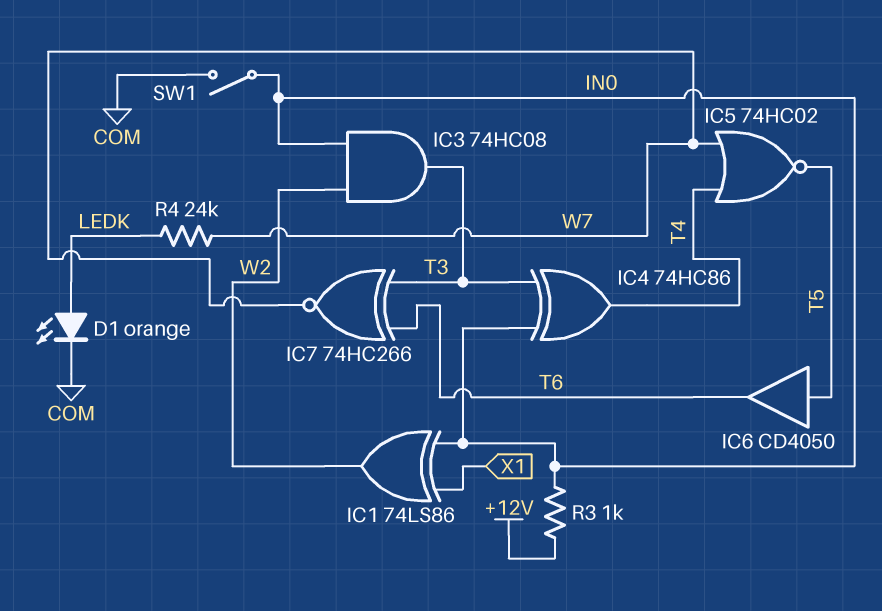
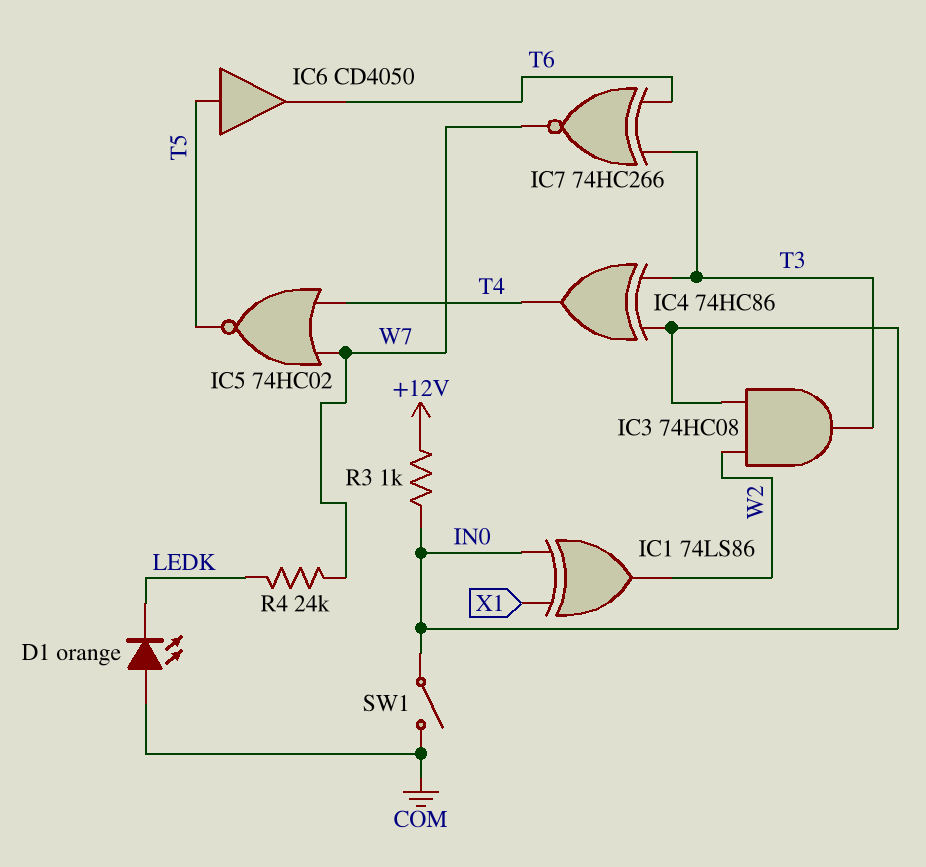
D1: LED orange (A LEDK, K COM) -> LED orange (A COM, K LEDK)

